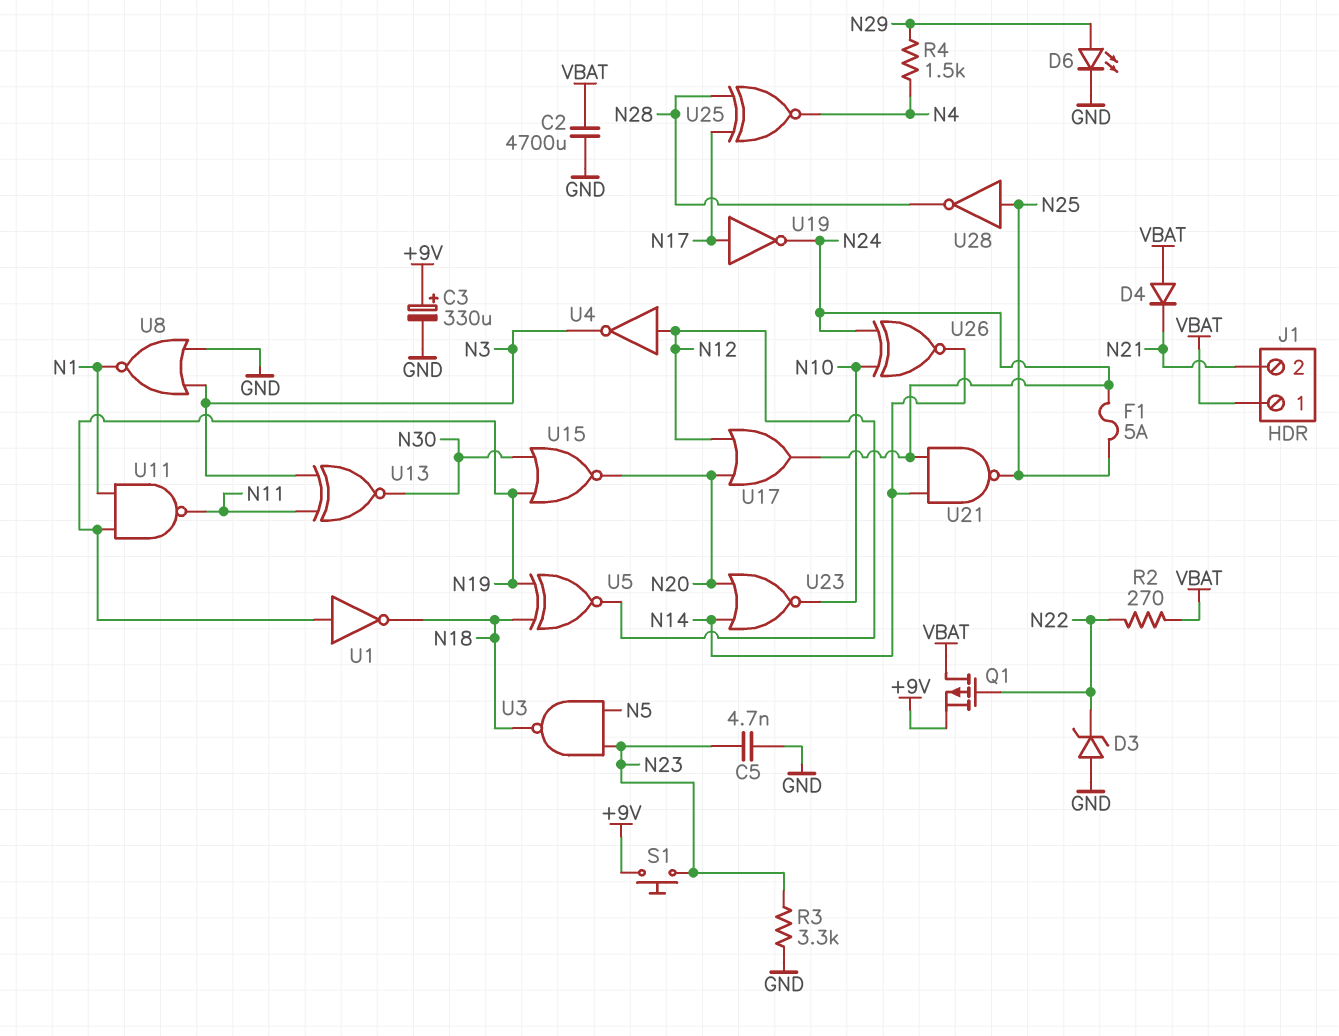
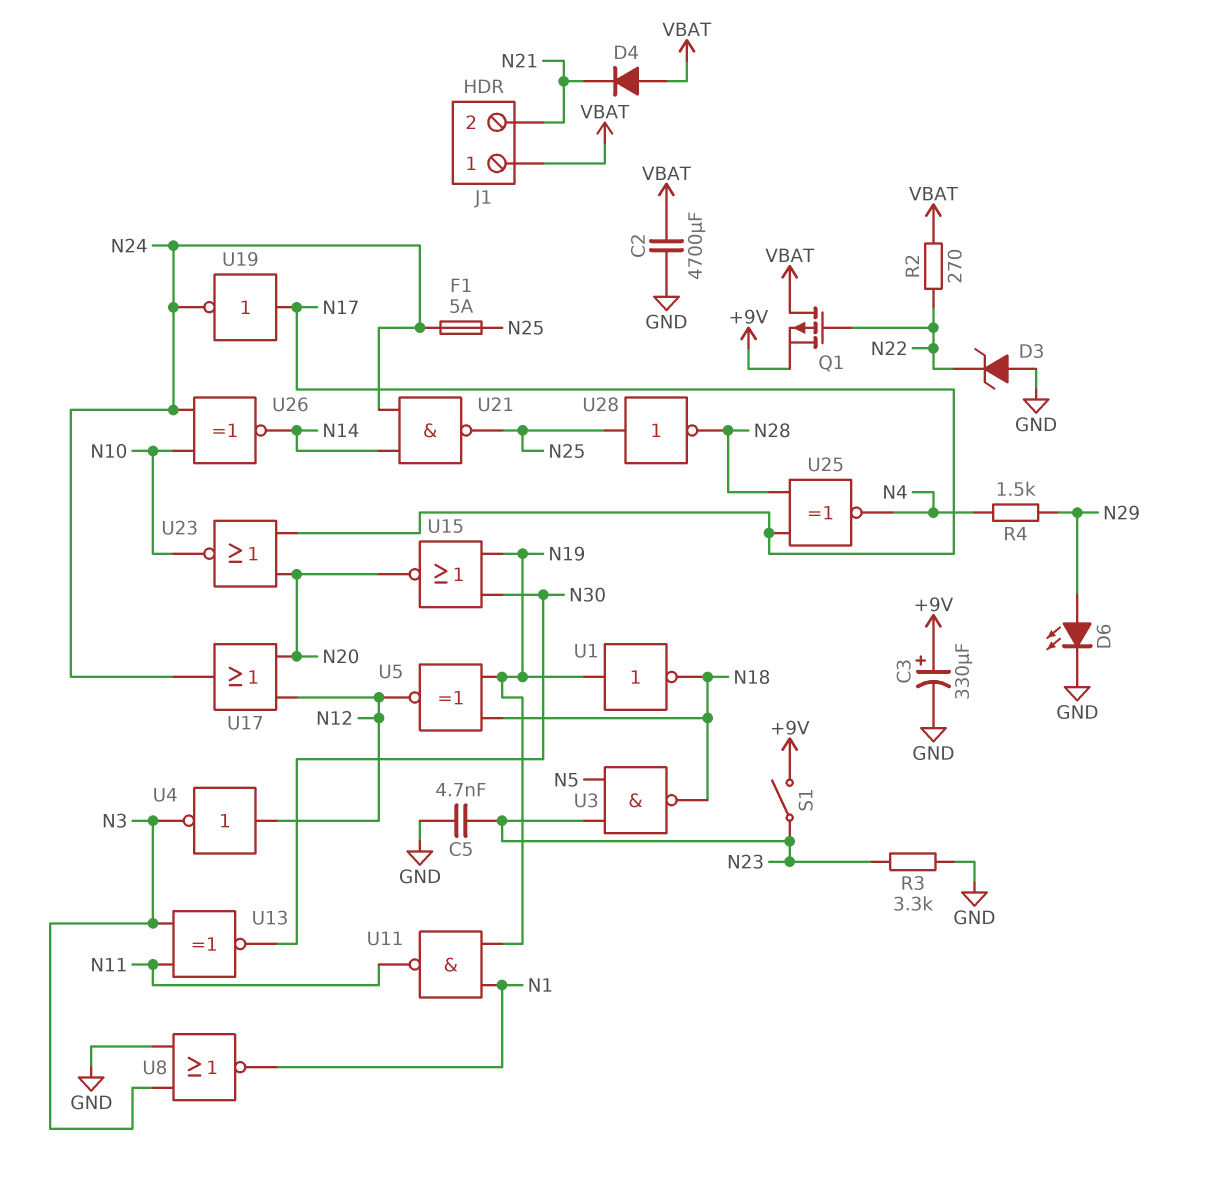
S1: button (+9V, N23) -> switch (+9V, N23)
U23: NOR (in N14, in N20, out N10) -> NOR (in N17, in N20, out N10)

